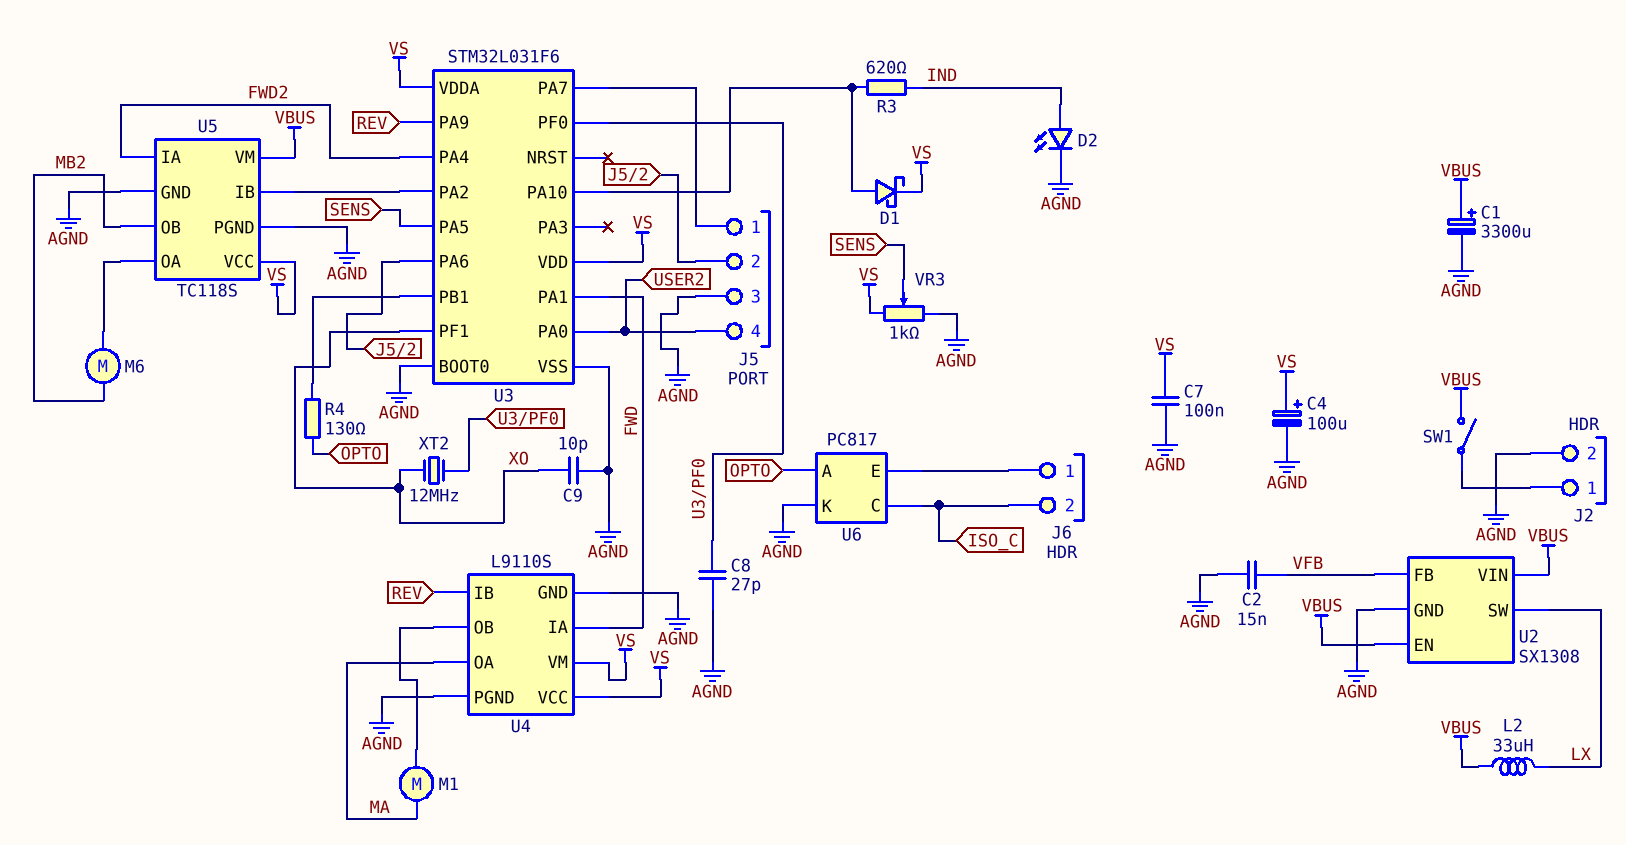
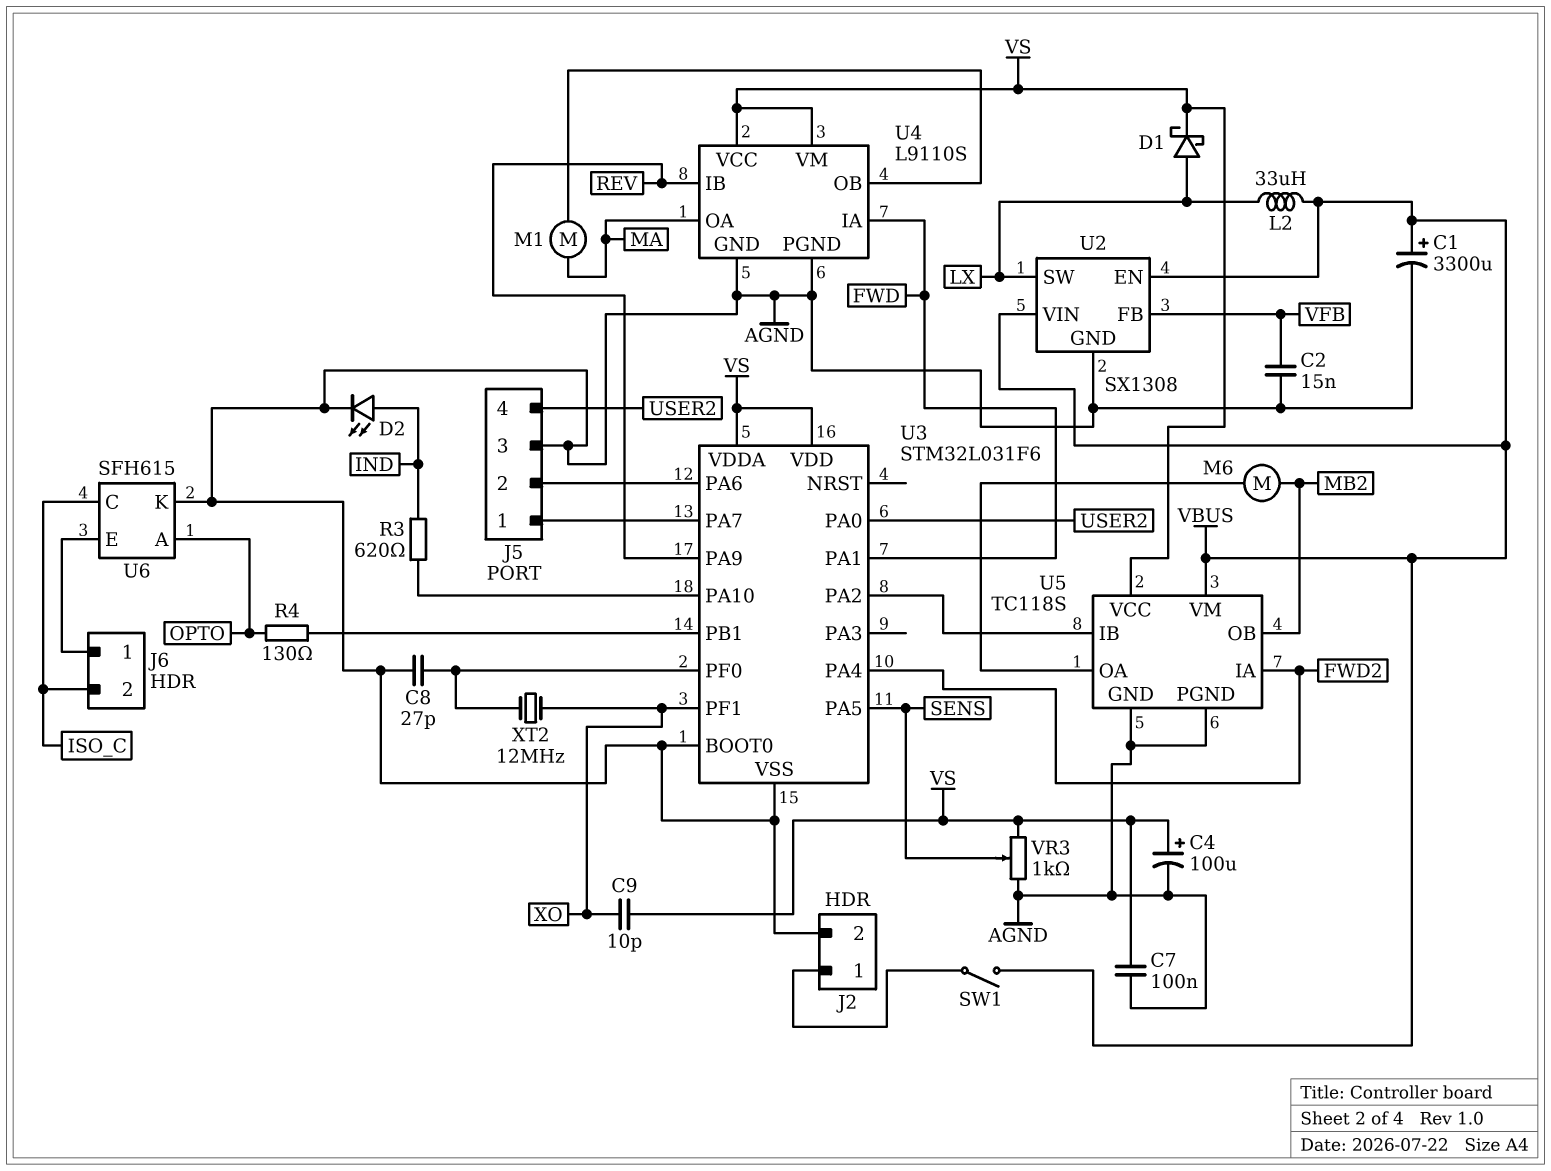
C9: 10pF (AGND, XO) -> 10pF (VS, XO)
D1: schottky (A U3/PA10, K VS) -> schottky (A LX, K VS)
U6: PC817 -> SFH615

